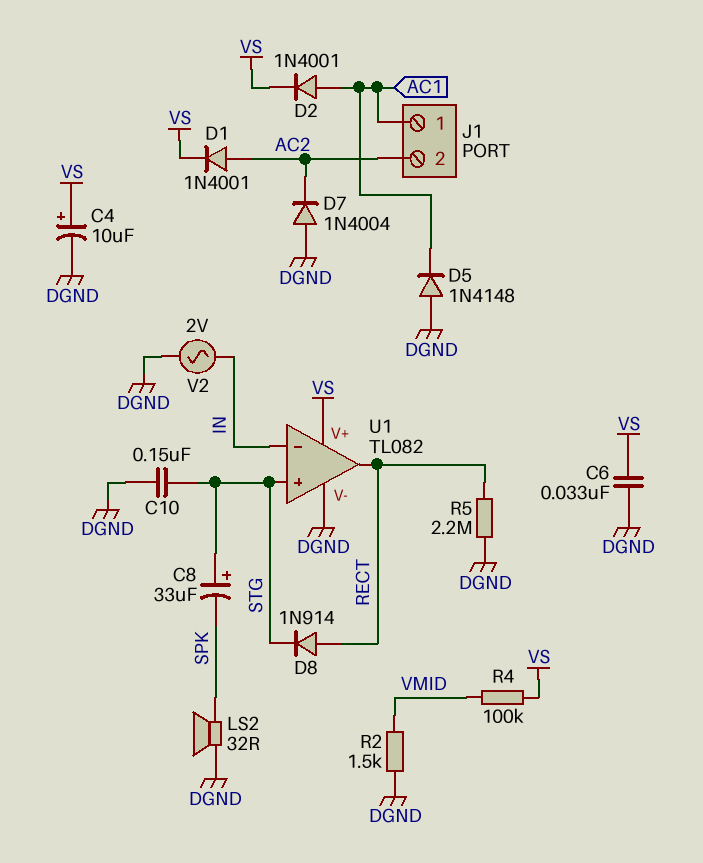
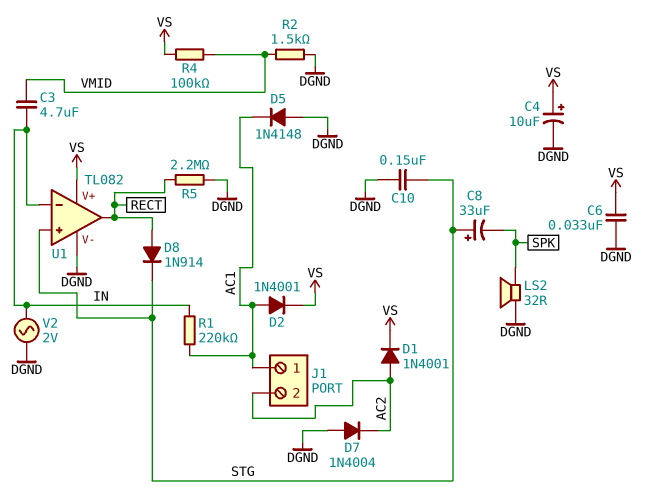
C3: none -> 4.7uF (IN, VMID)
R1: none -> 220k (AC1, IN)

